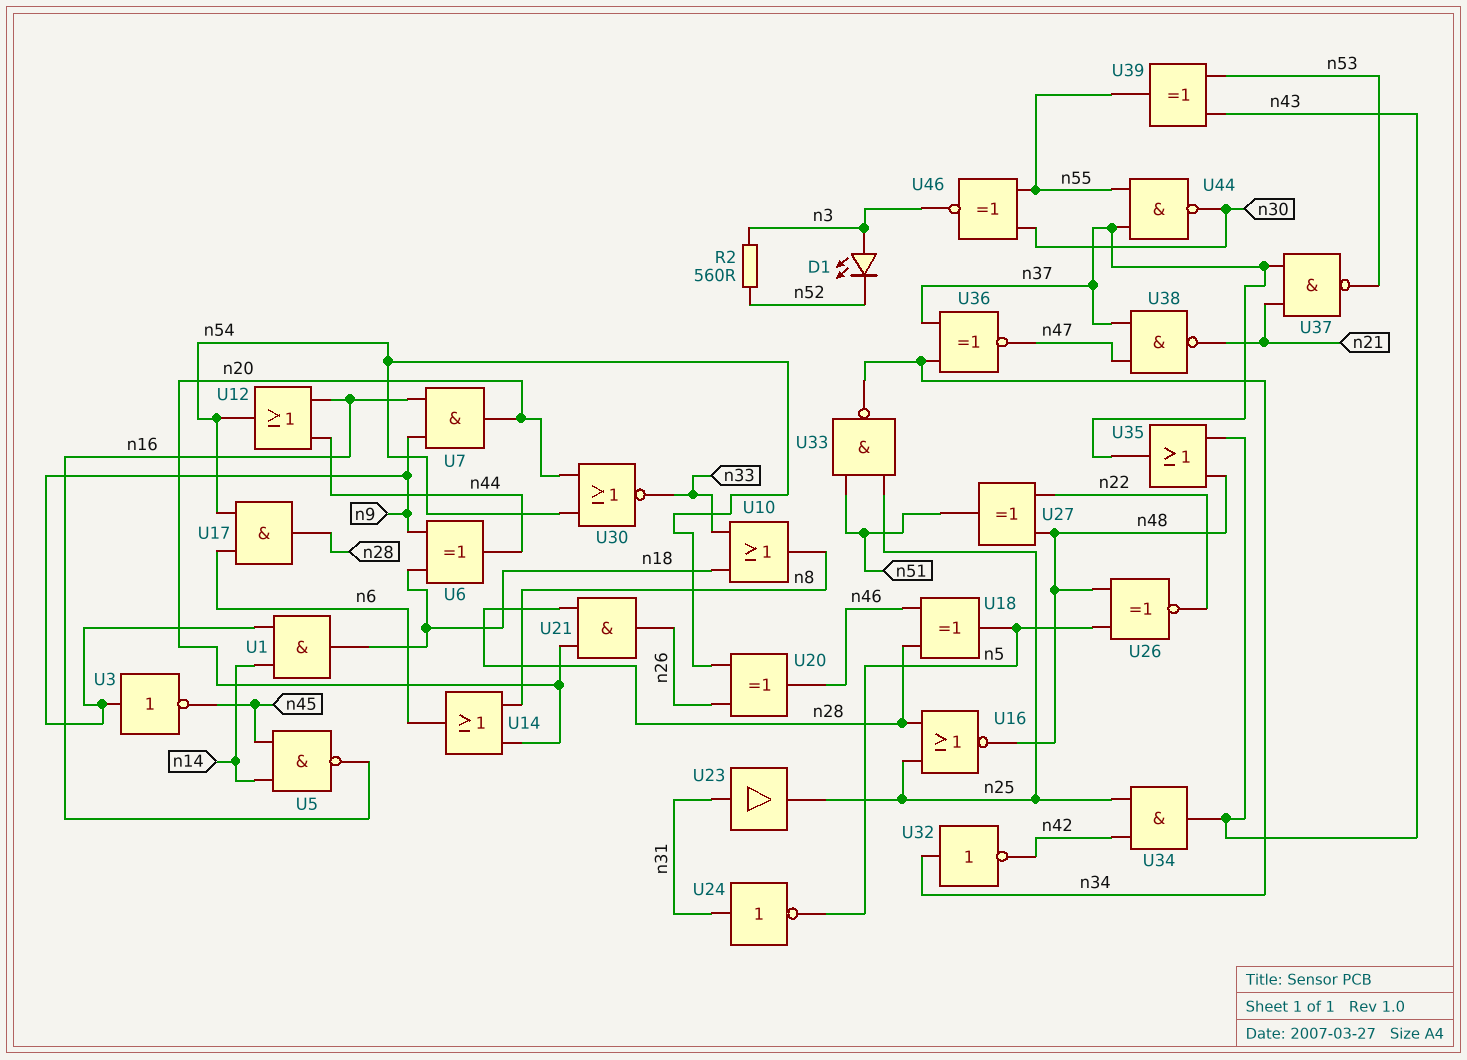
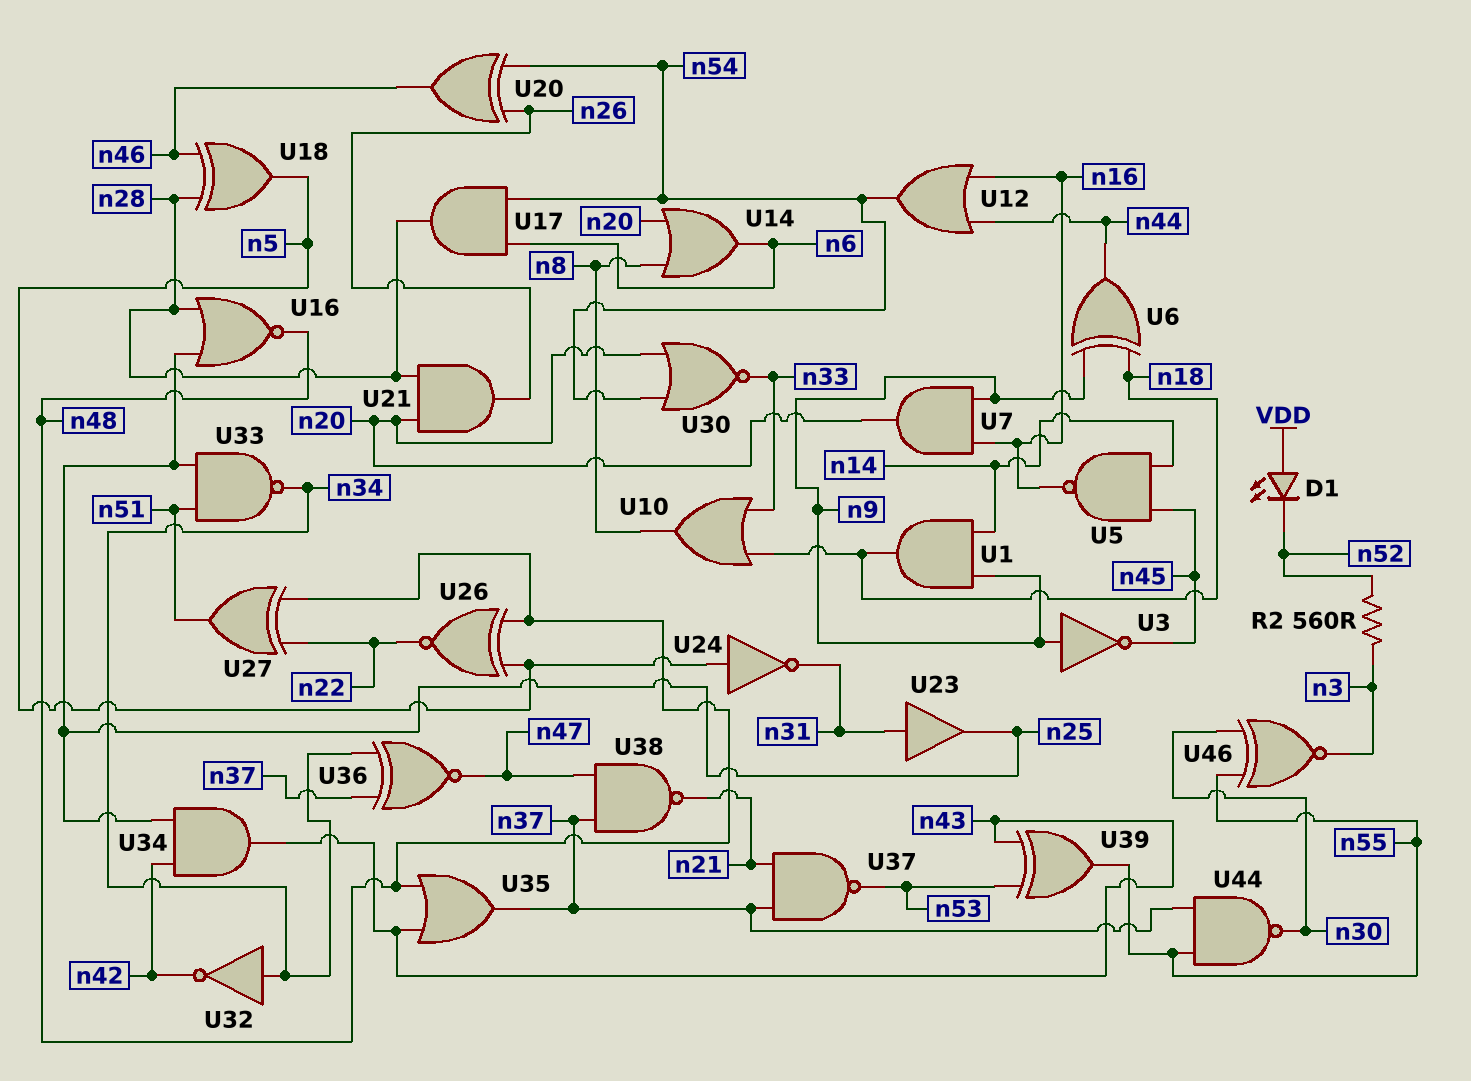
D1: LED (A n3, K n52) -> LED (A VDD, K n52)
U24: NOT (in n31, out n5) -> NOT (in n5, out n31)

